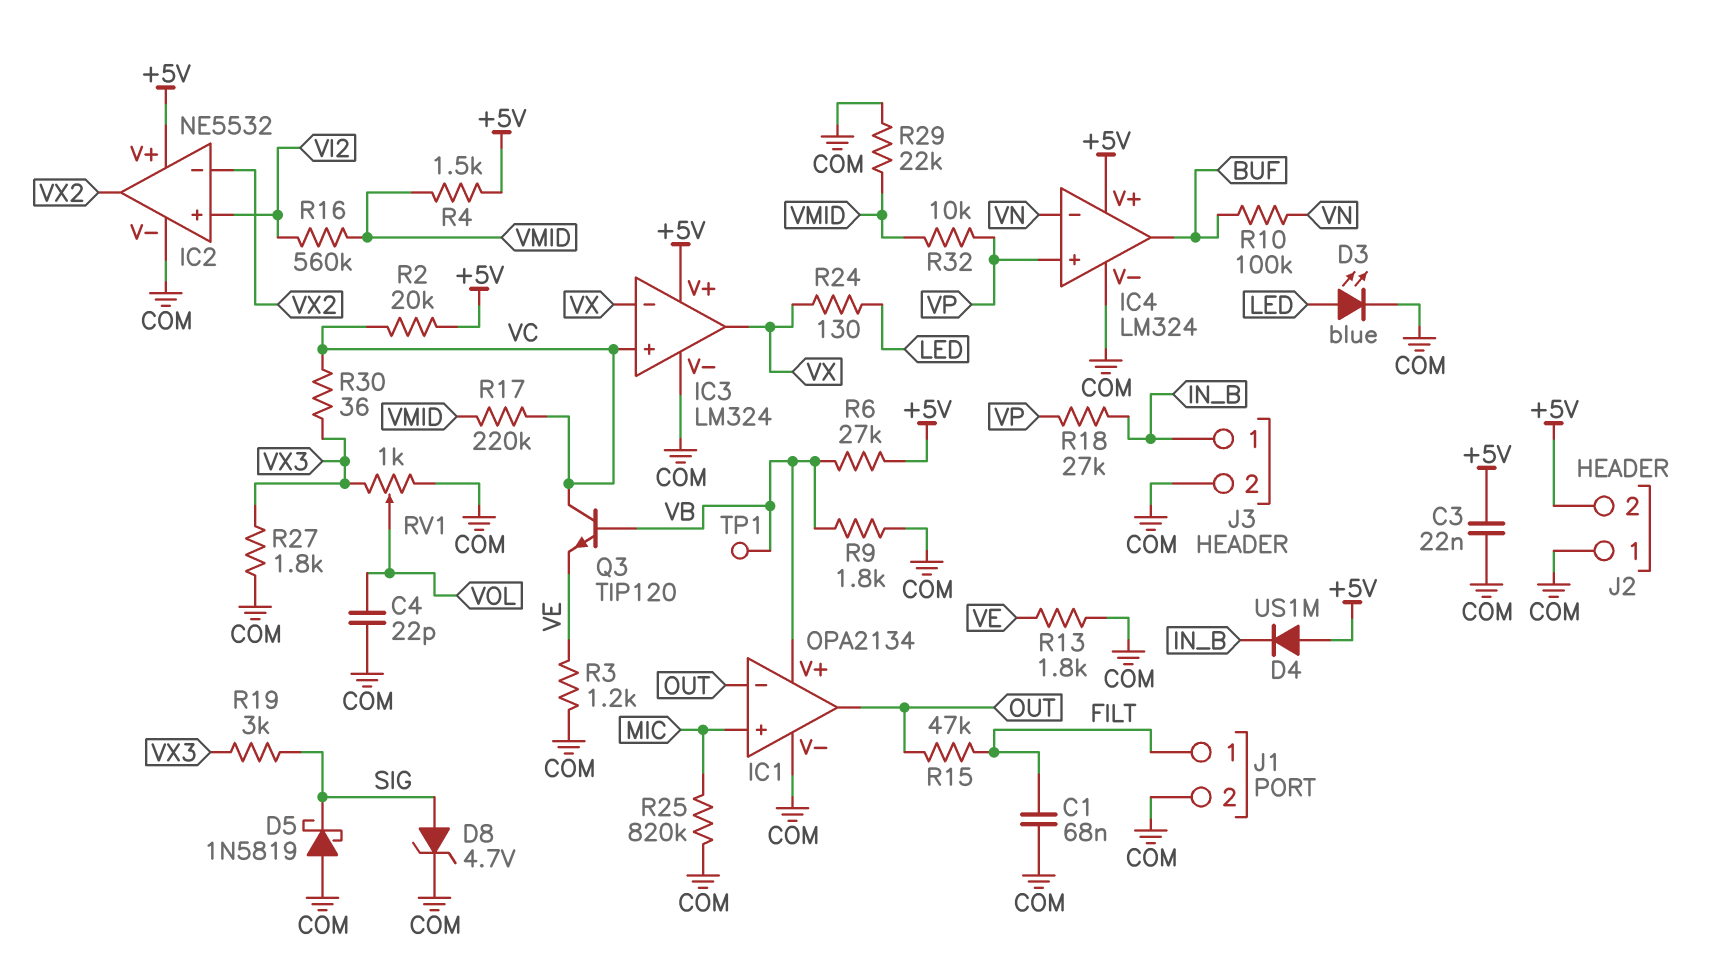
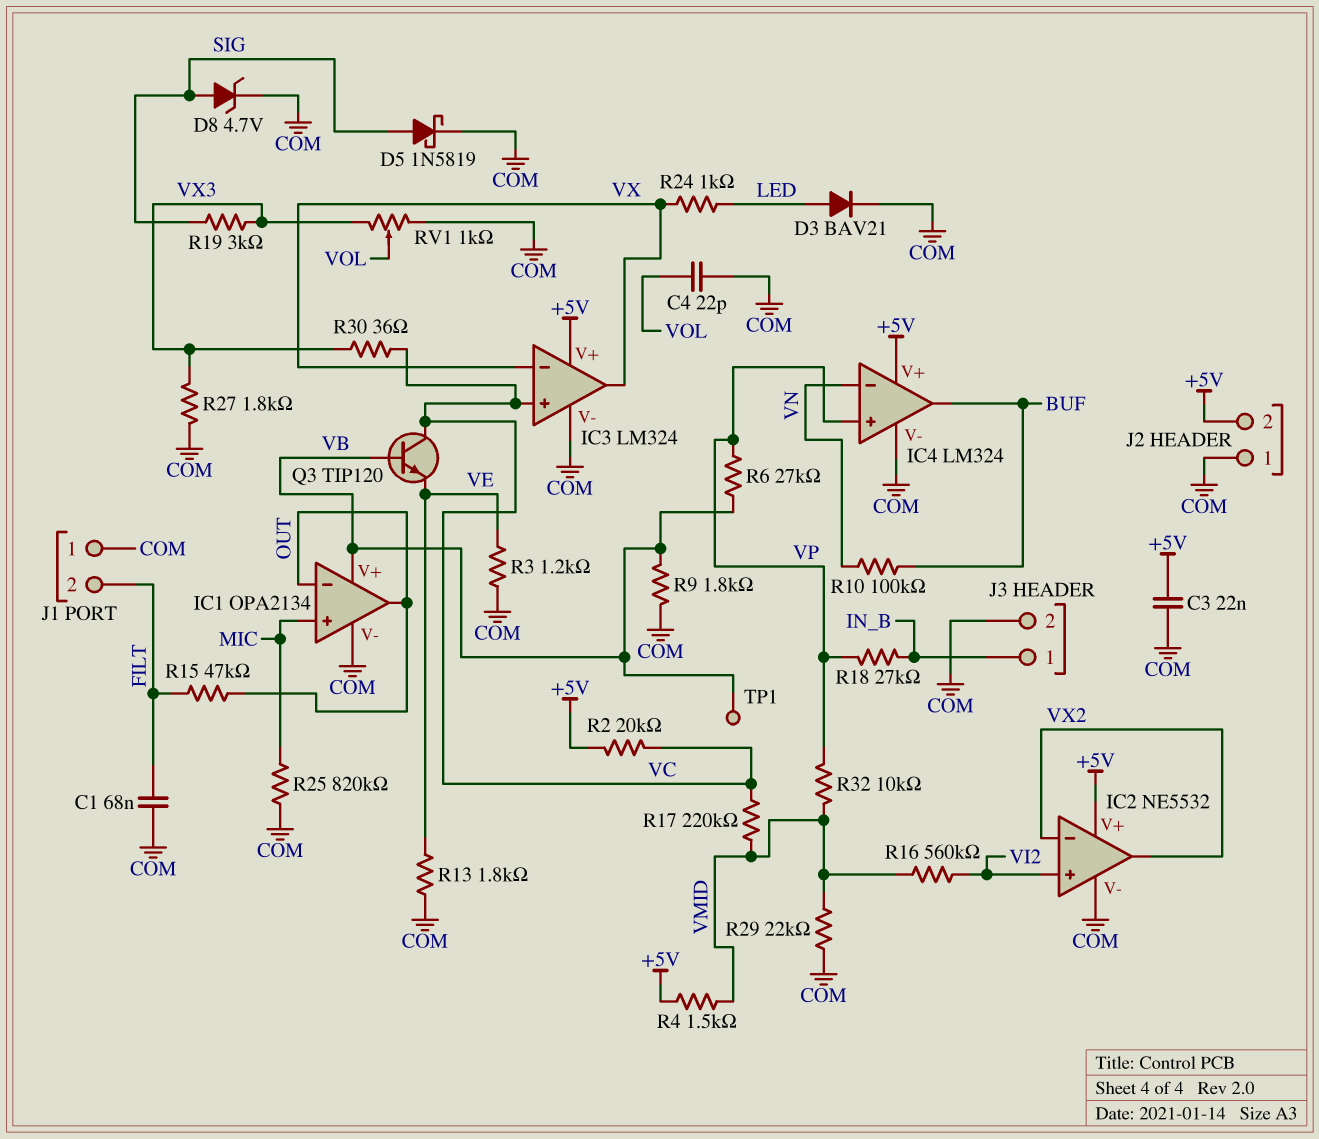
D3: LED blue (A LED, K COM) -> diode BAV21 (A LED, K COM)
D4: diode US1M (A +5V, K IN_B) -> none
D5: schottky 1N5819 (A COM, K SIG) -> schottky 1N5819 (A SIG, K COM)
J1 pin 1: FILT -> COM
J1 pin 2: COM -> FILT
R6: 27k (+5V, VB) -> 27k (VB, VP)
R24: 130 (LED, VX) -> 1k (LED, VX)

